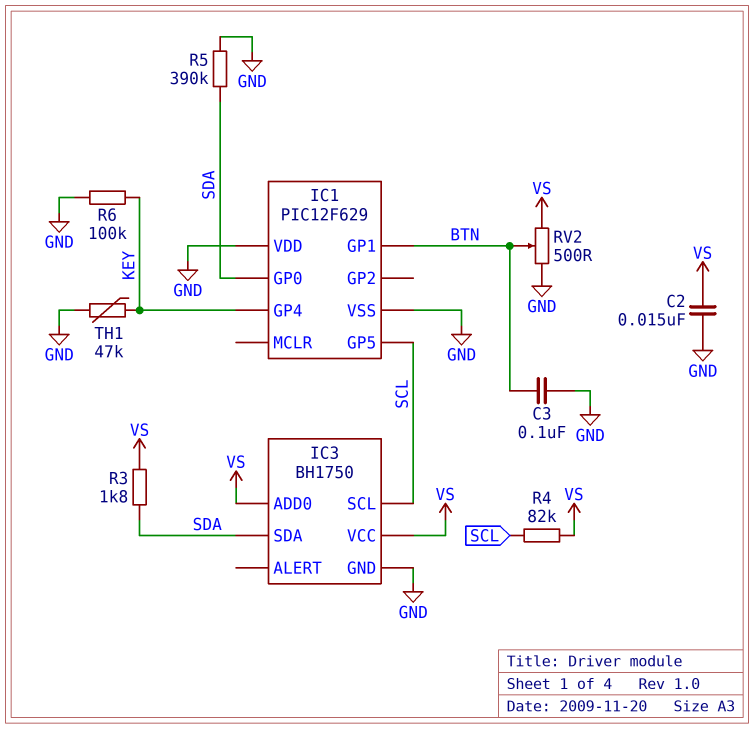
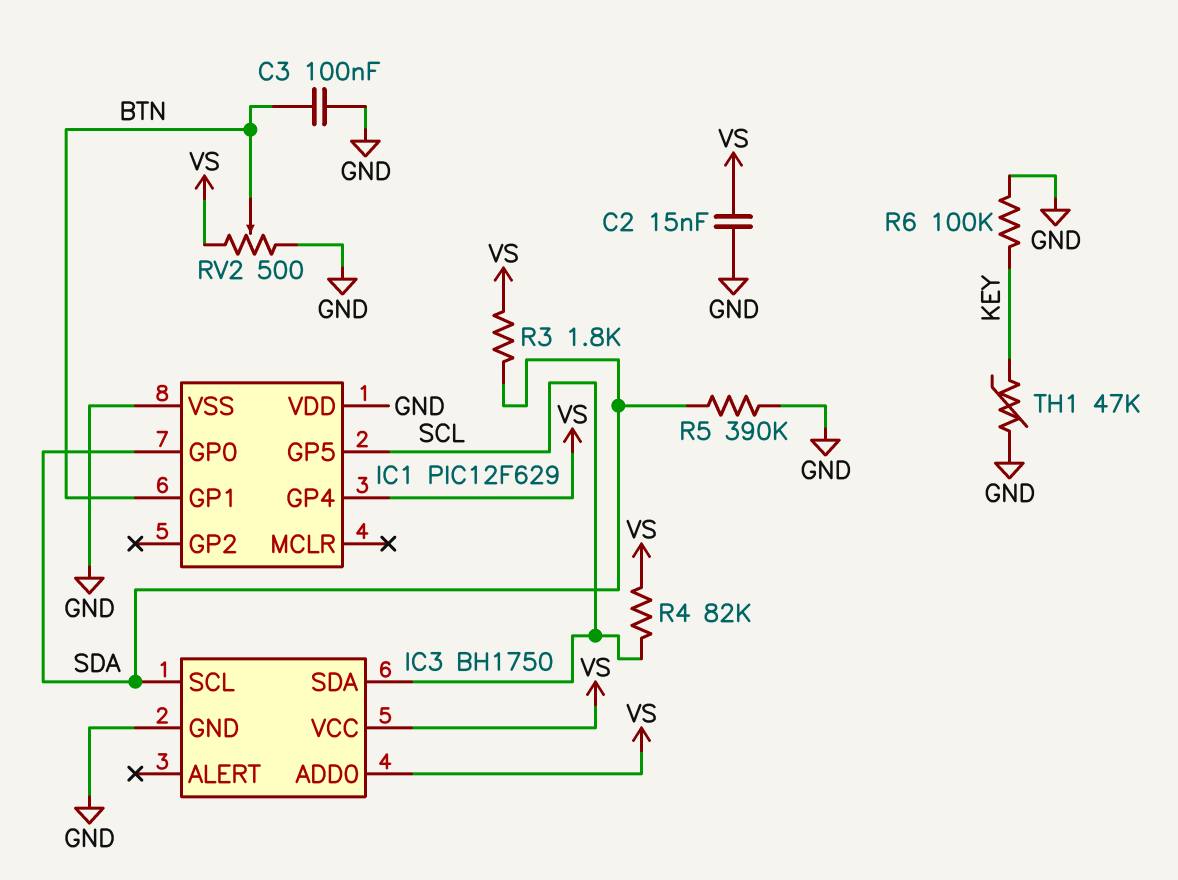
IC1 pin GP4: KEY -> VS
IC3 pin SCL: SCL -> SDA
IC3 pin SDA: SDA -> SCL

